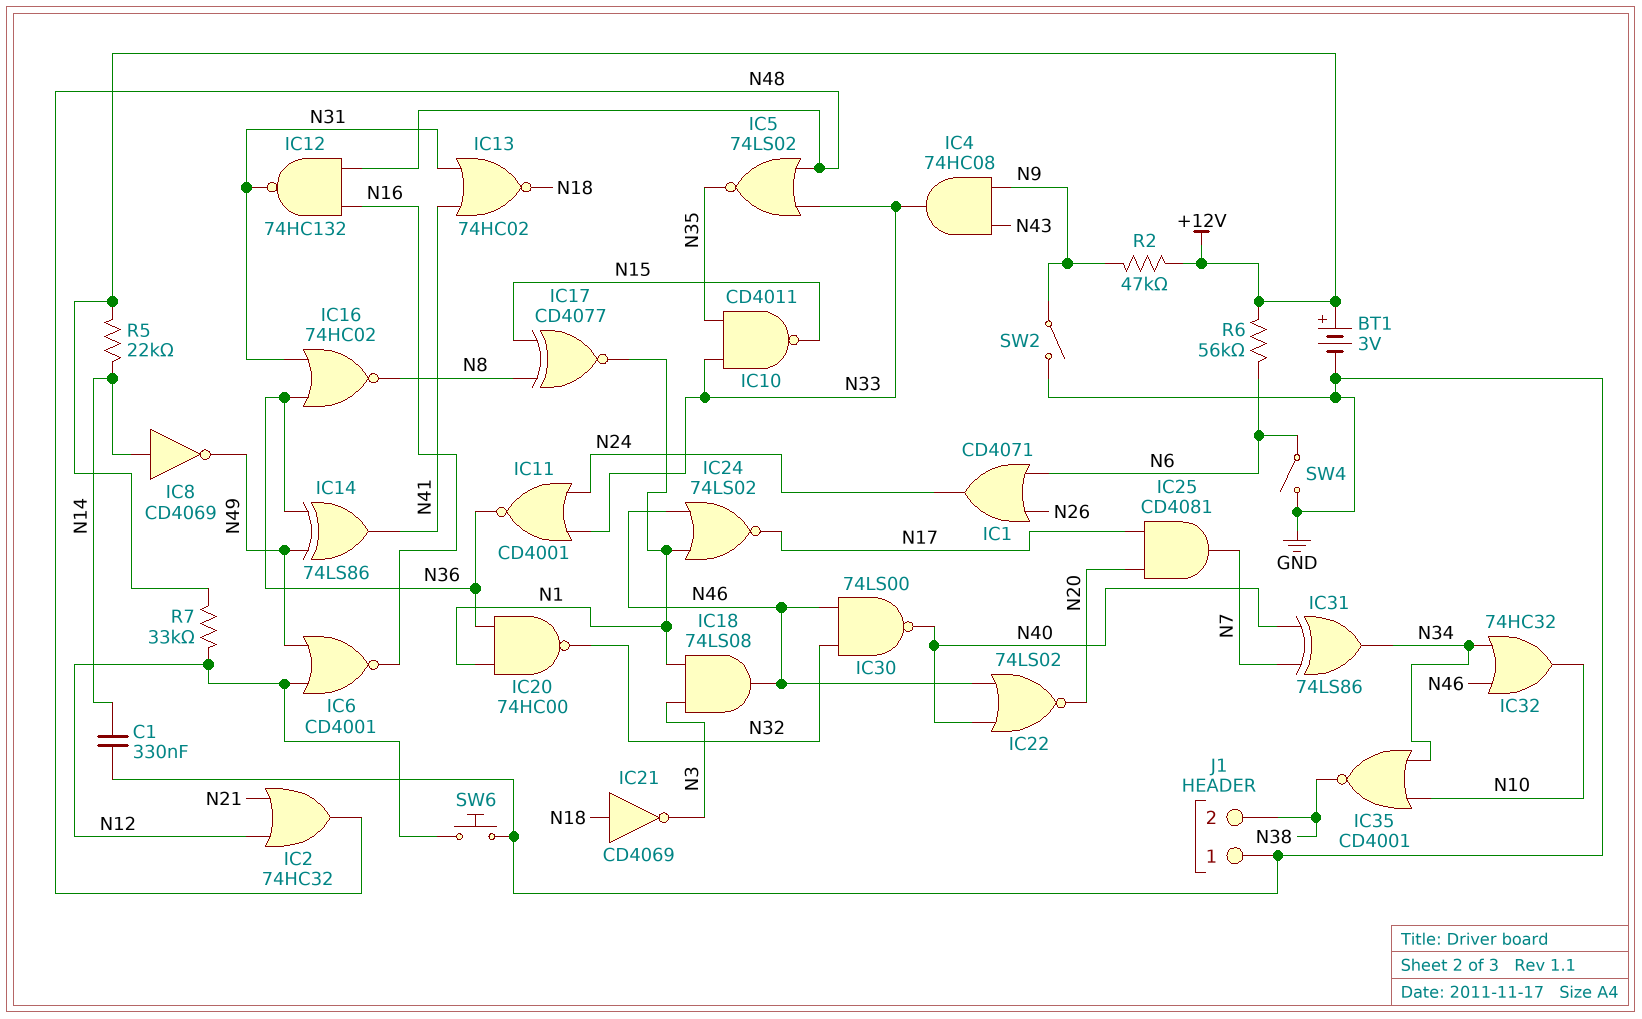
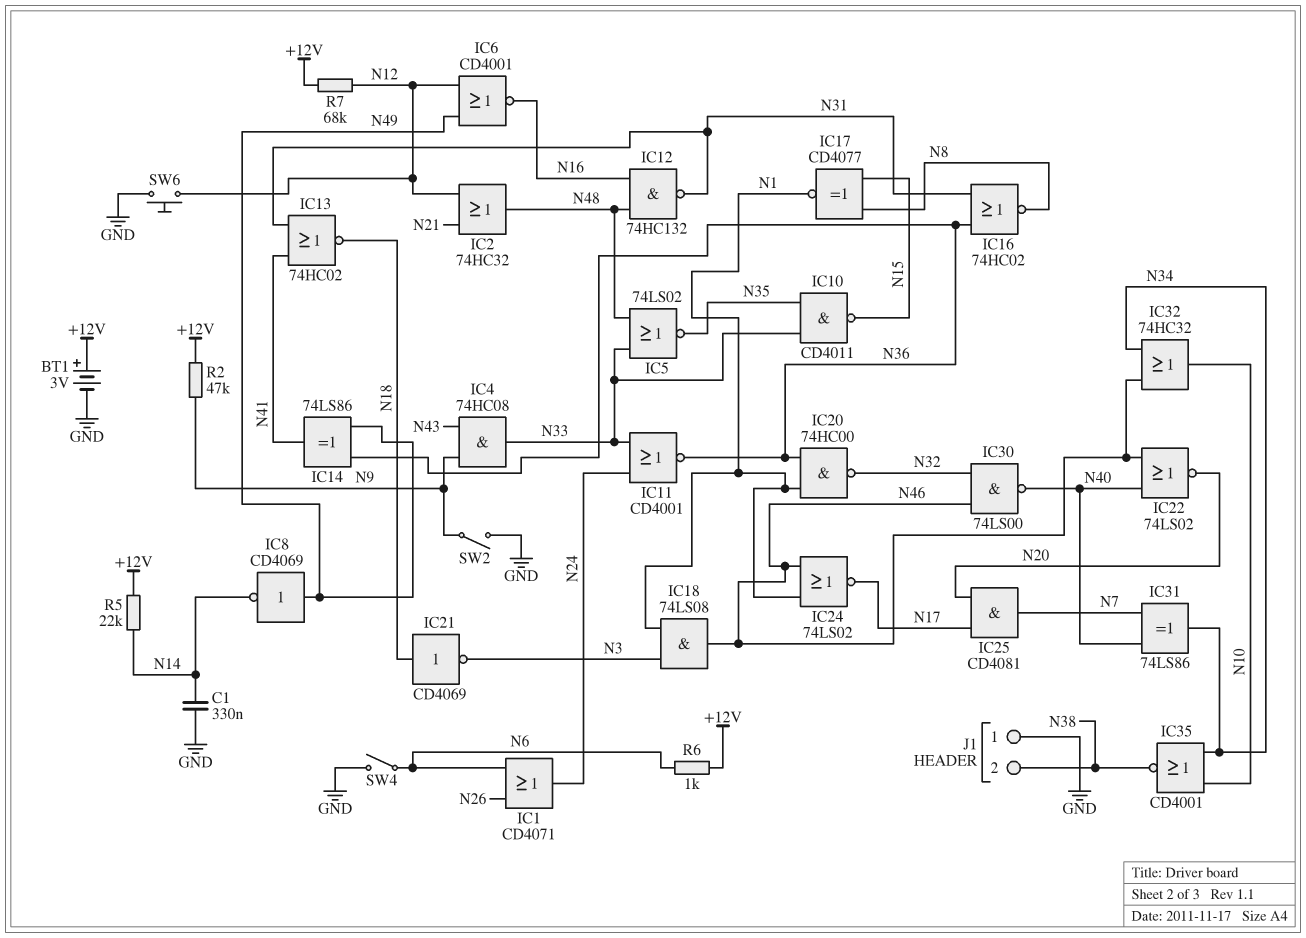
IC8: NOT CD4069 (in N14, out N49) -> NOT CD4069 (in N49, out N14)
R6: 56k (+12V, N6) -> 1k (+12V, N6)
R7: 33k (+12V, N12) -> 68k (+12V, N12)

